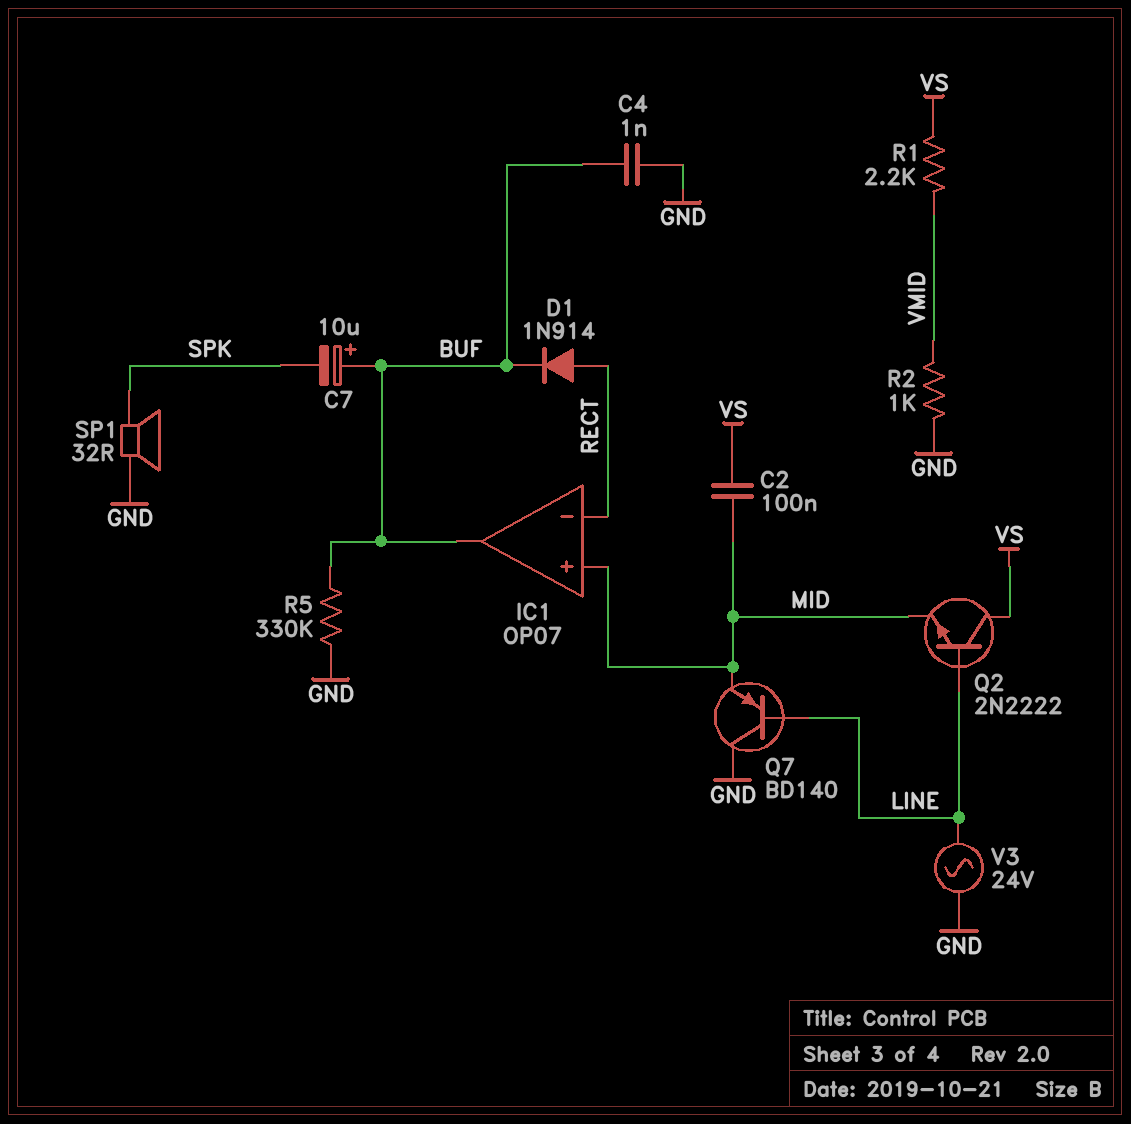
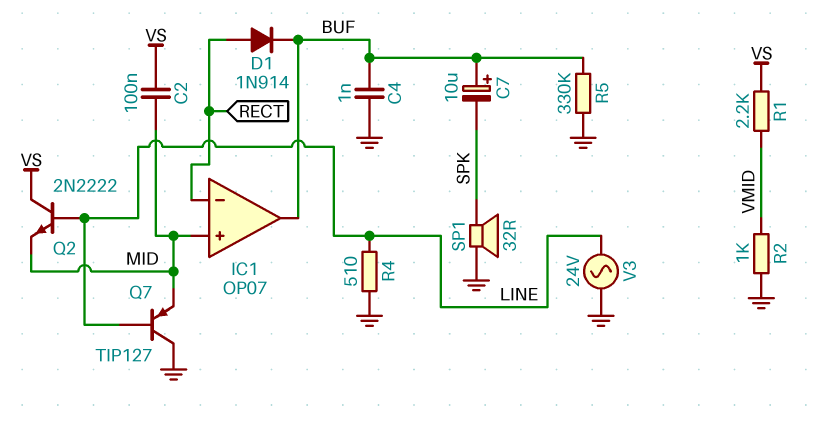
Q7: PNP BD140 (B LINE, C GND, E MID) -> PNP TIP127 (B LINE, C GND, E MID)
R4: none -> 510 (GND, LINE)

